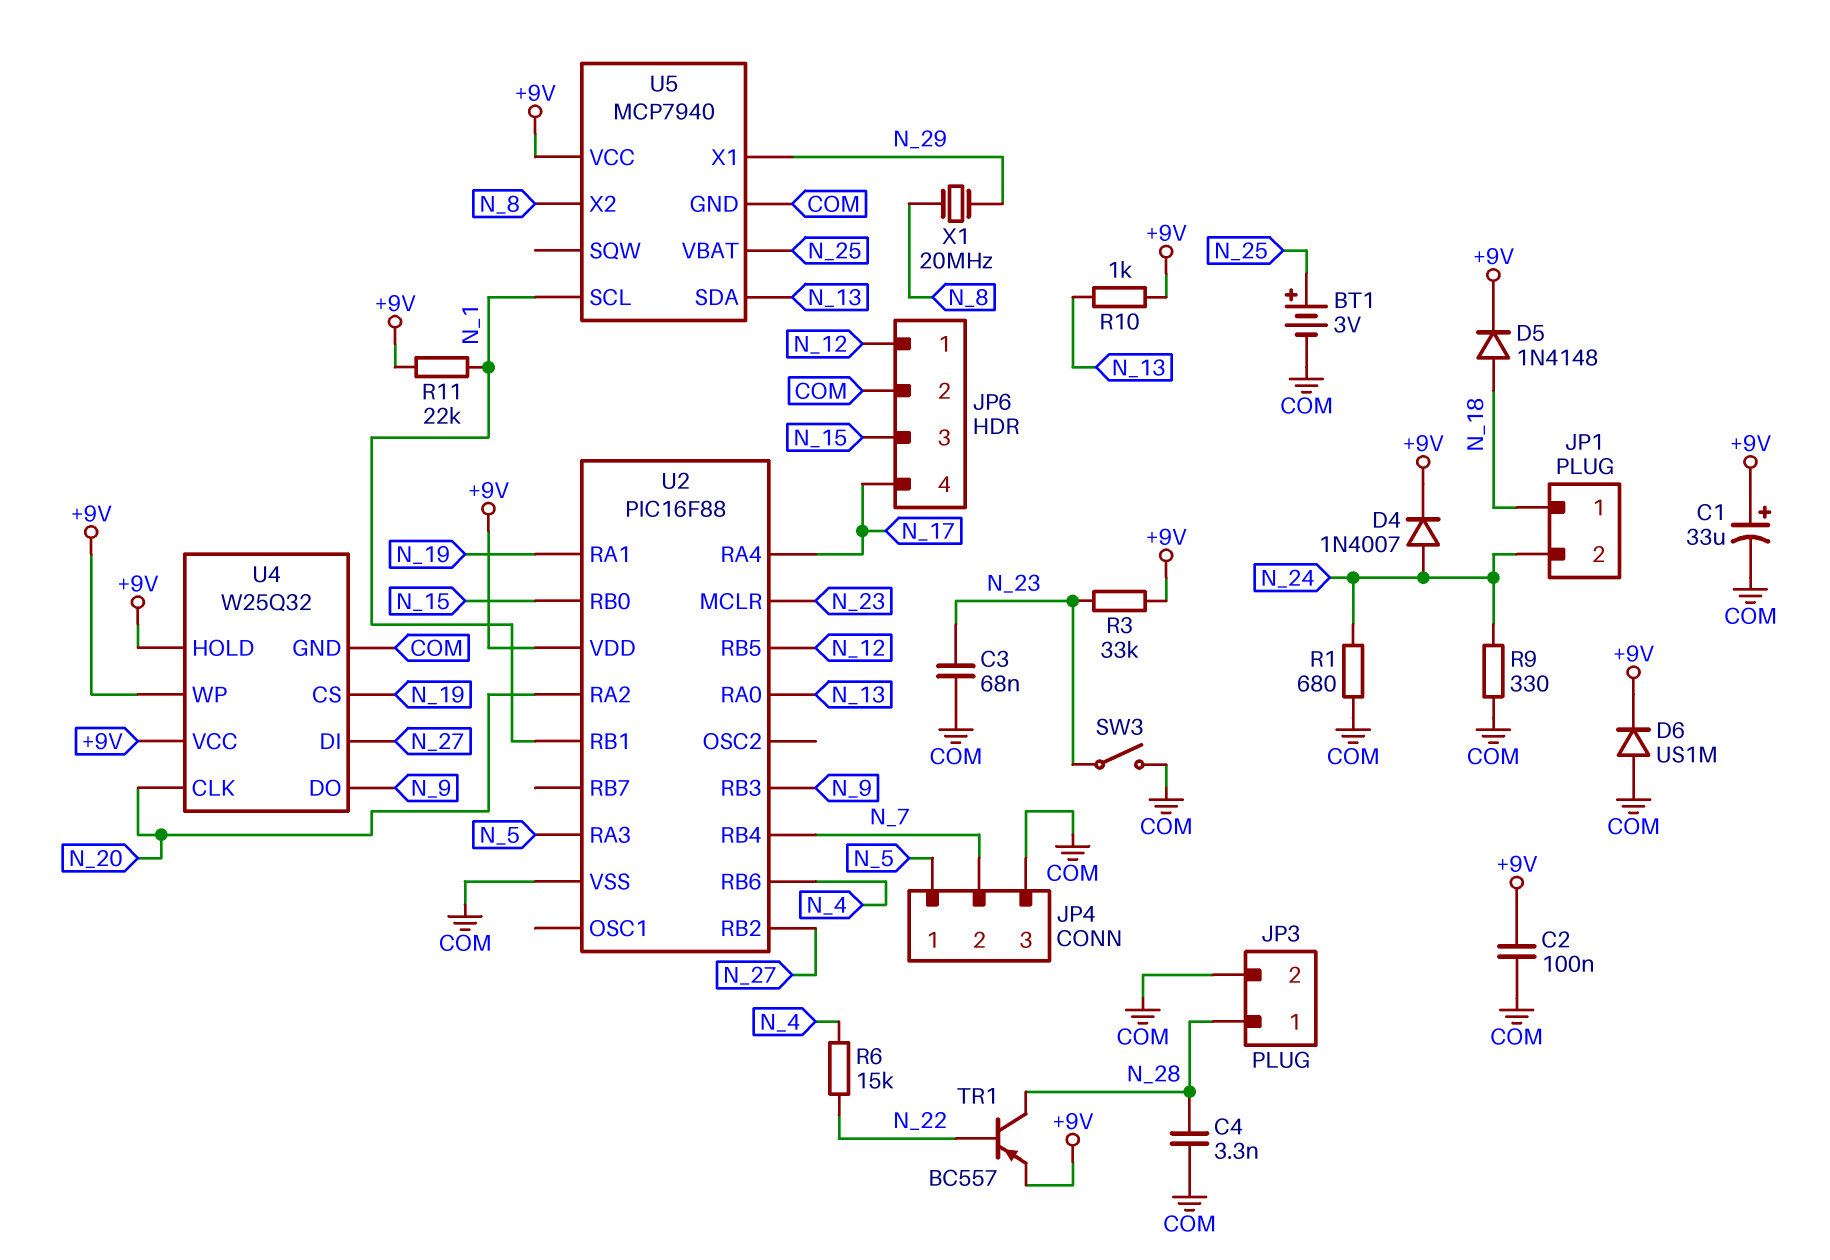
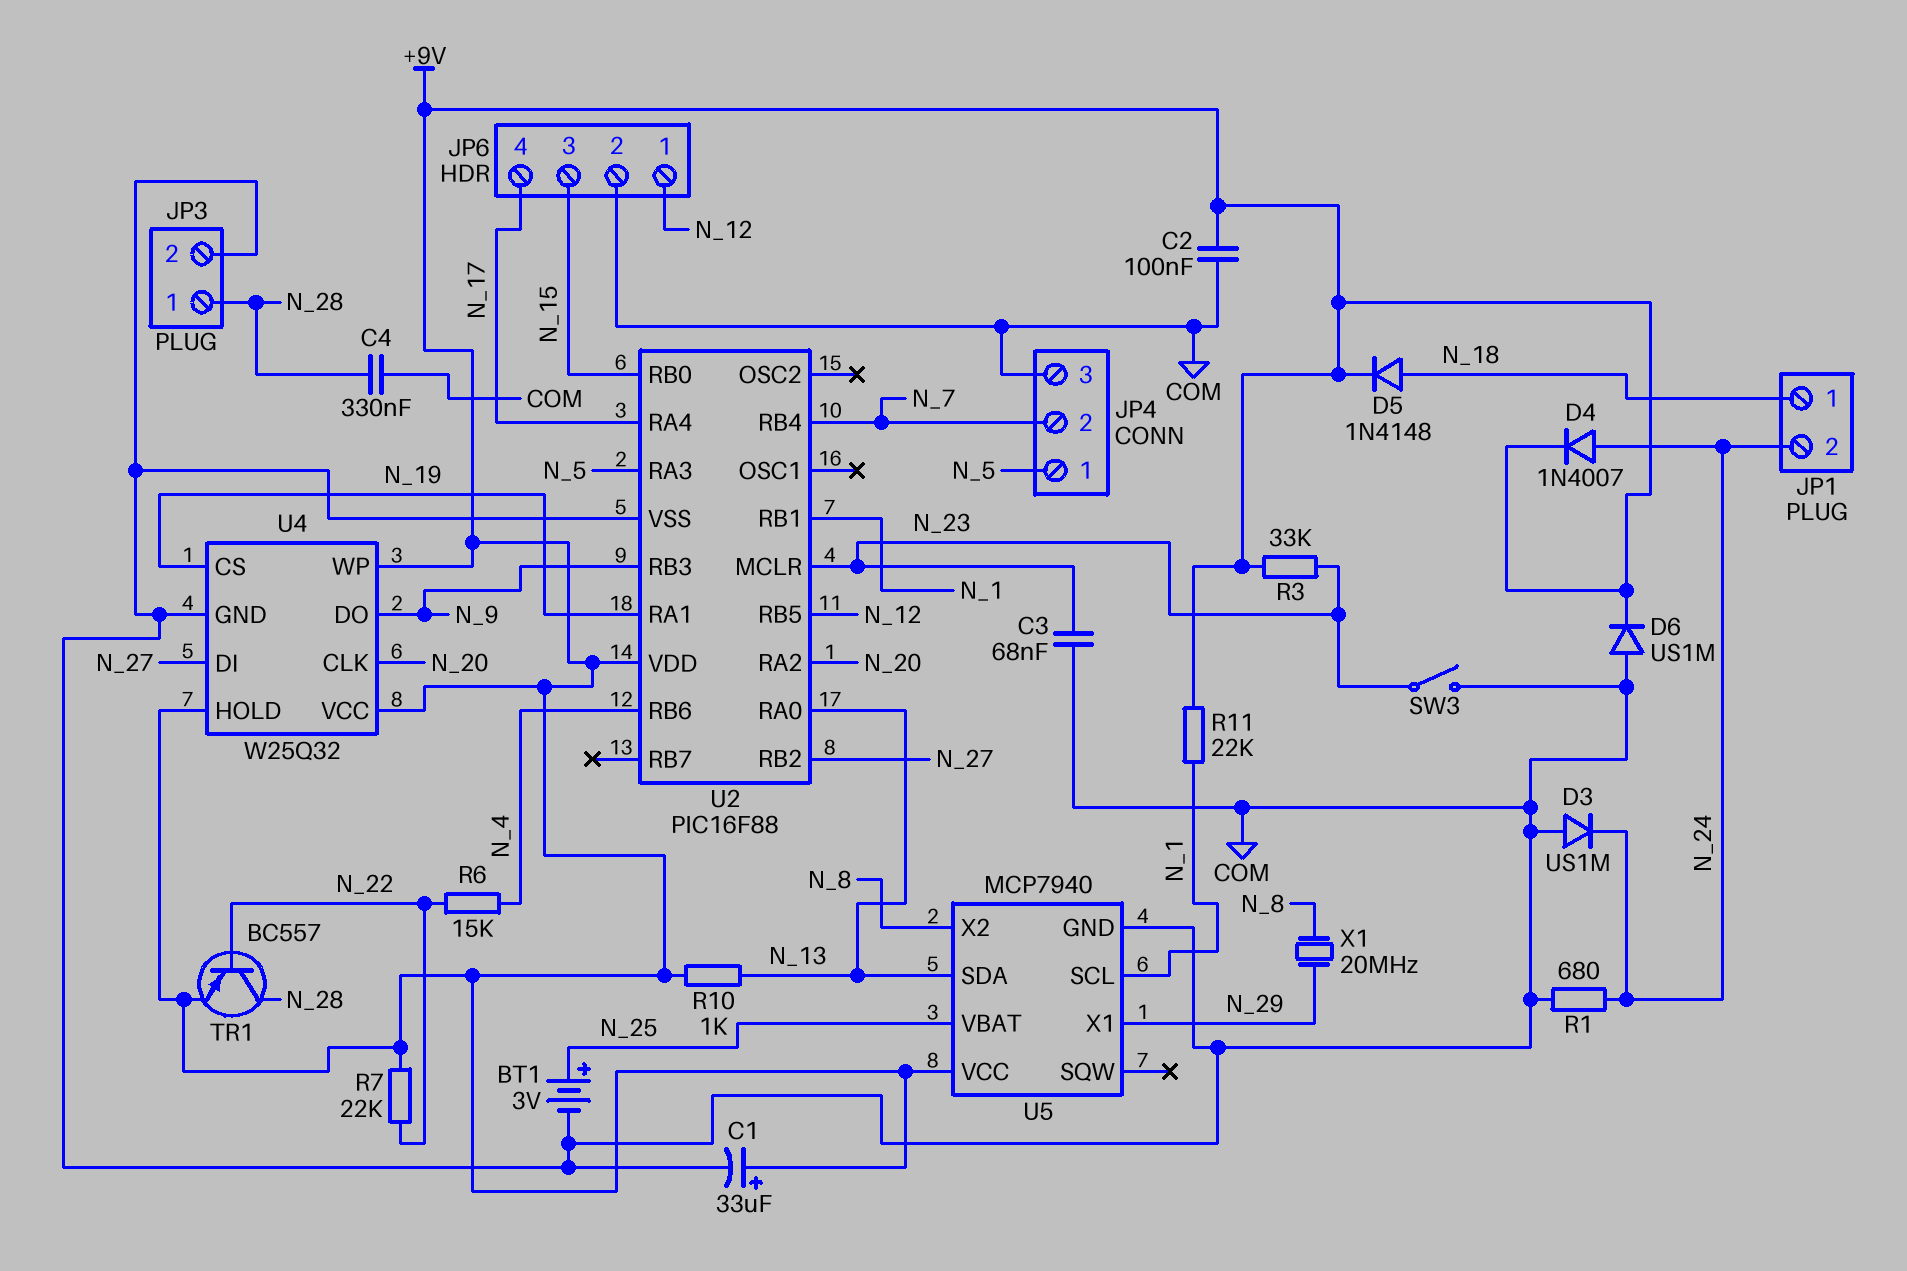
C4: 3.3nF (COM, N_28) -> 330nF (COM, N_28)
D3: none -> diode US1M (A COM, K N_24)
R7: none -> 22k (+9V, N_22)
R9: 330 (COM, N_24) -> none

